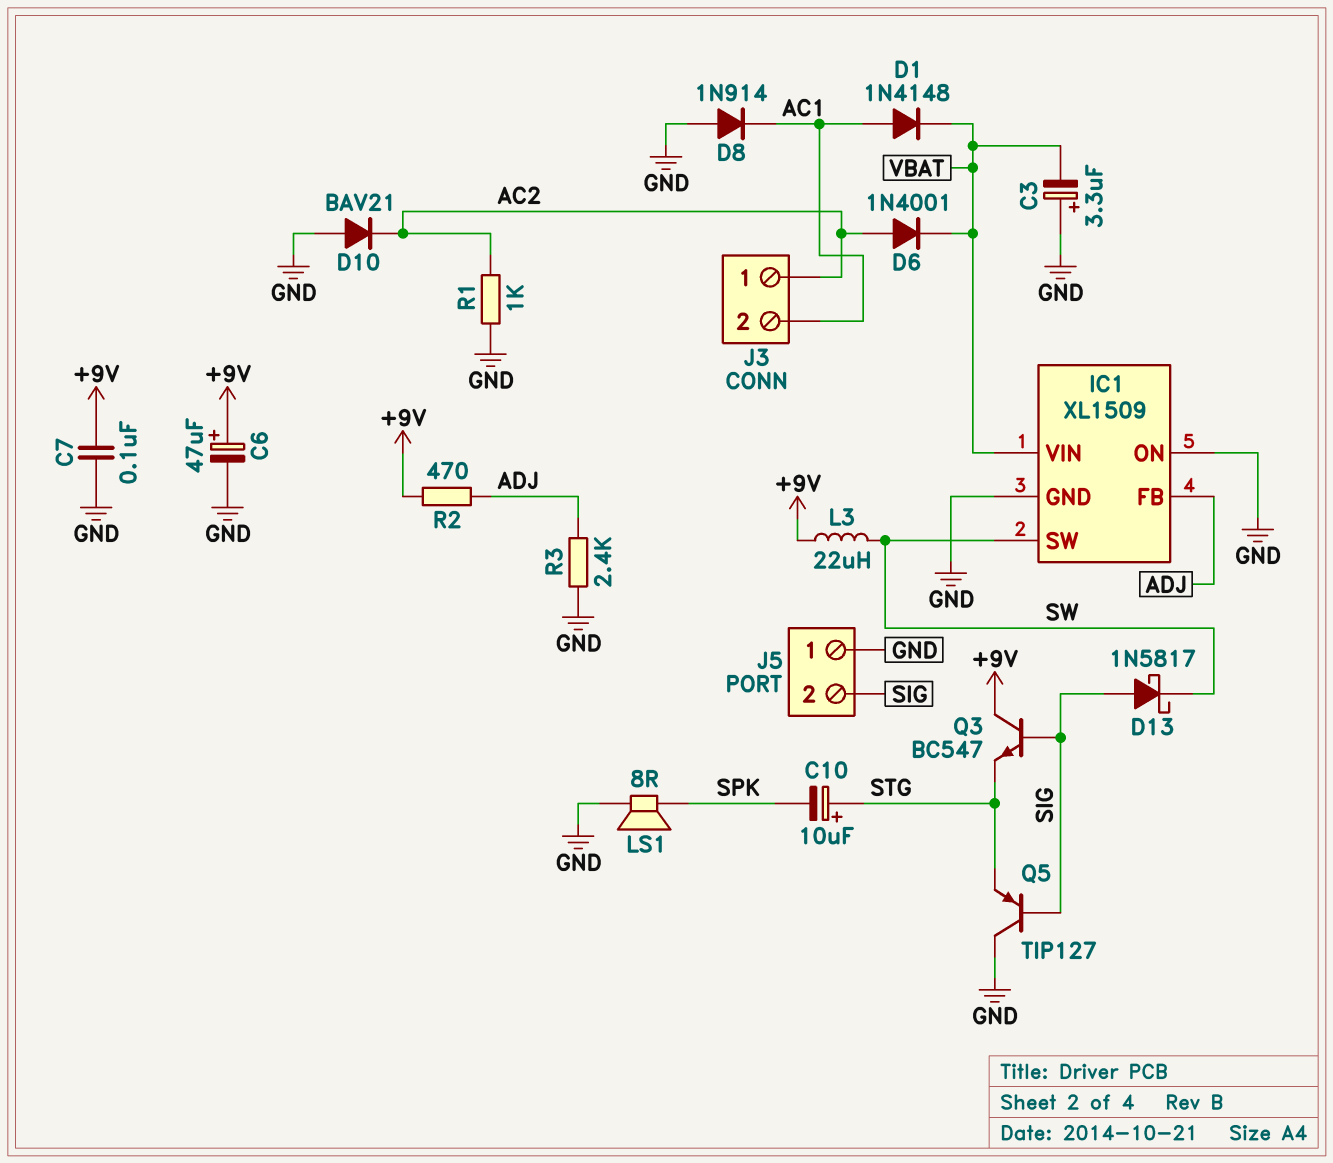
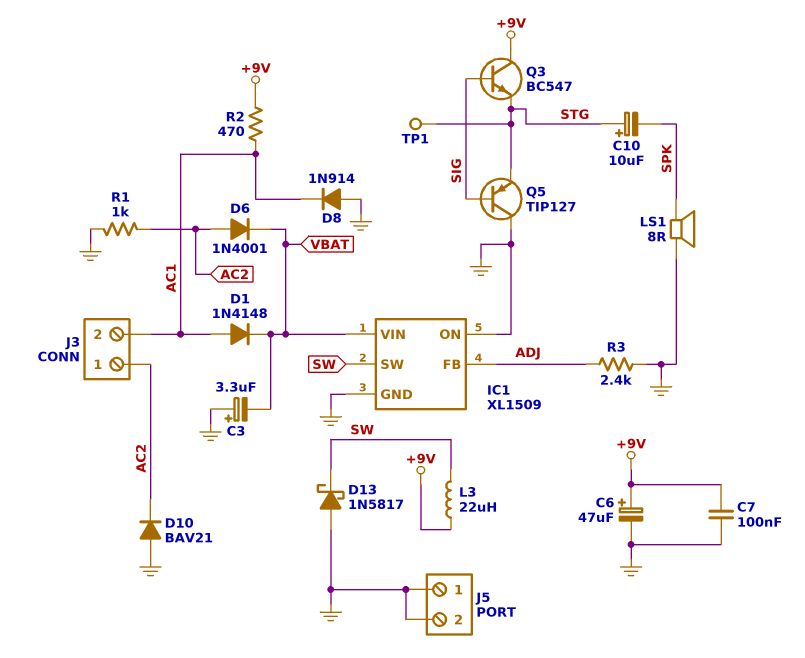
D13: schottky 1N5817 (A SIG, K SW) -> schottky 1N5817 (A GND, K SW)
J5 pin 2: SIG -> GND
R2: 470 (+9V, ADJ) -> 470 (+9V, AC1)
TP1: none -> test point (STG)

